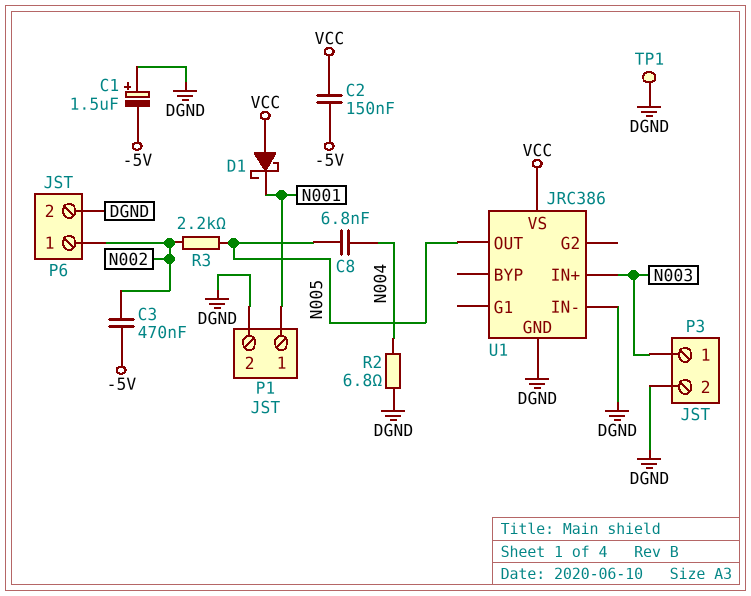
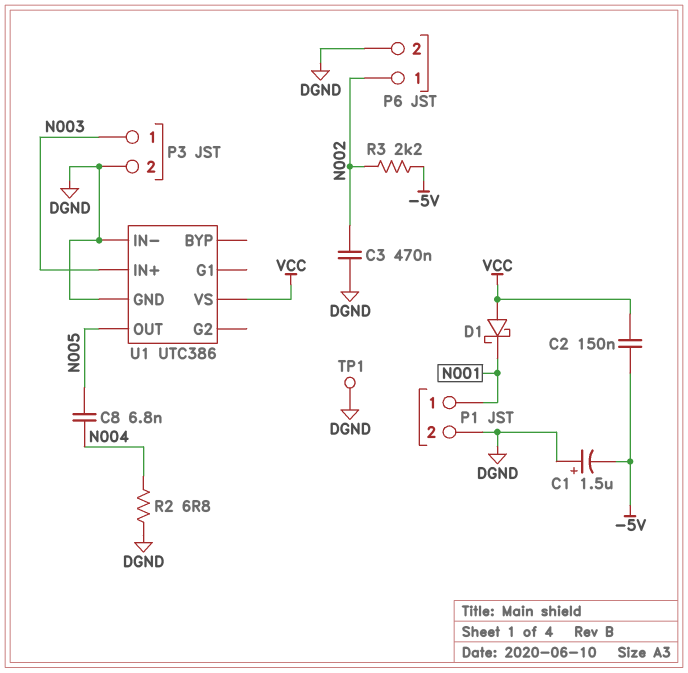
C3: 470nF (-5V, N002) -> 470nF (DGND, N002)
R3: 2.2k (N002, N005) -> 2.2k (-5V, N002)
U1: JRC386 -> UTC386

